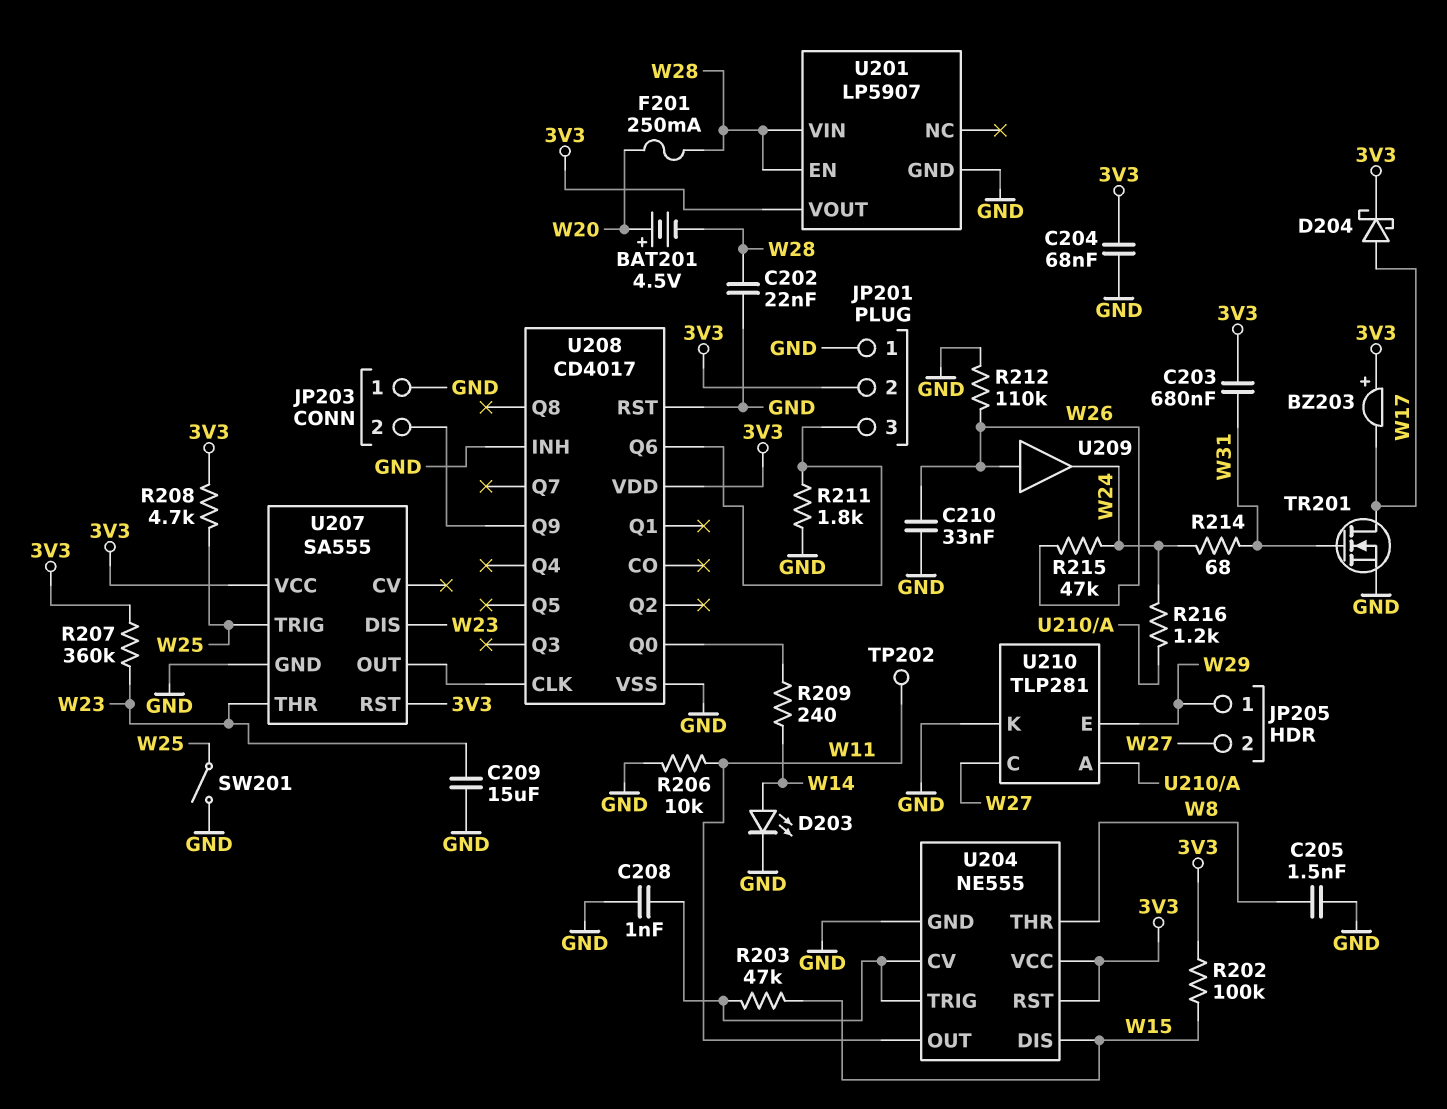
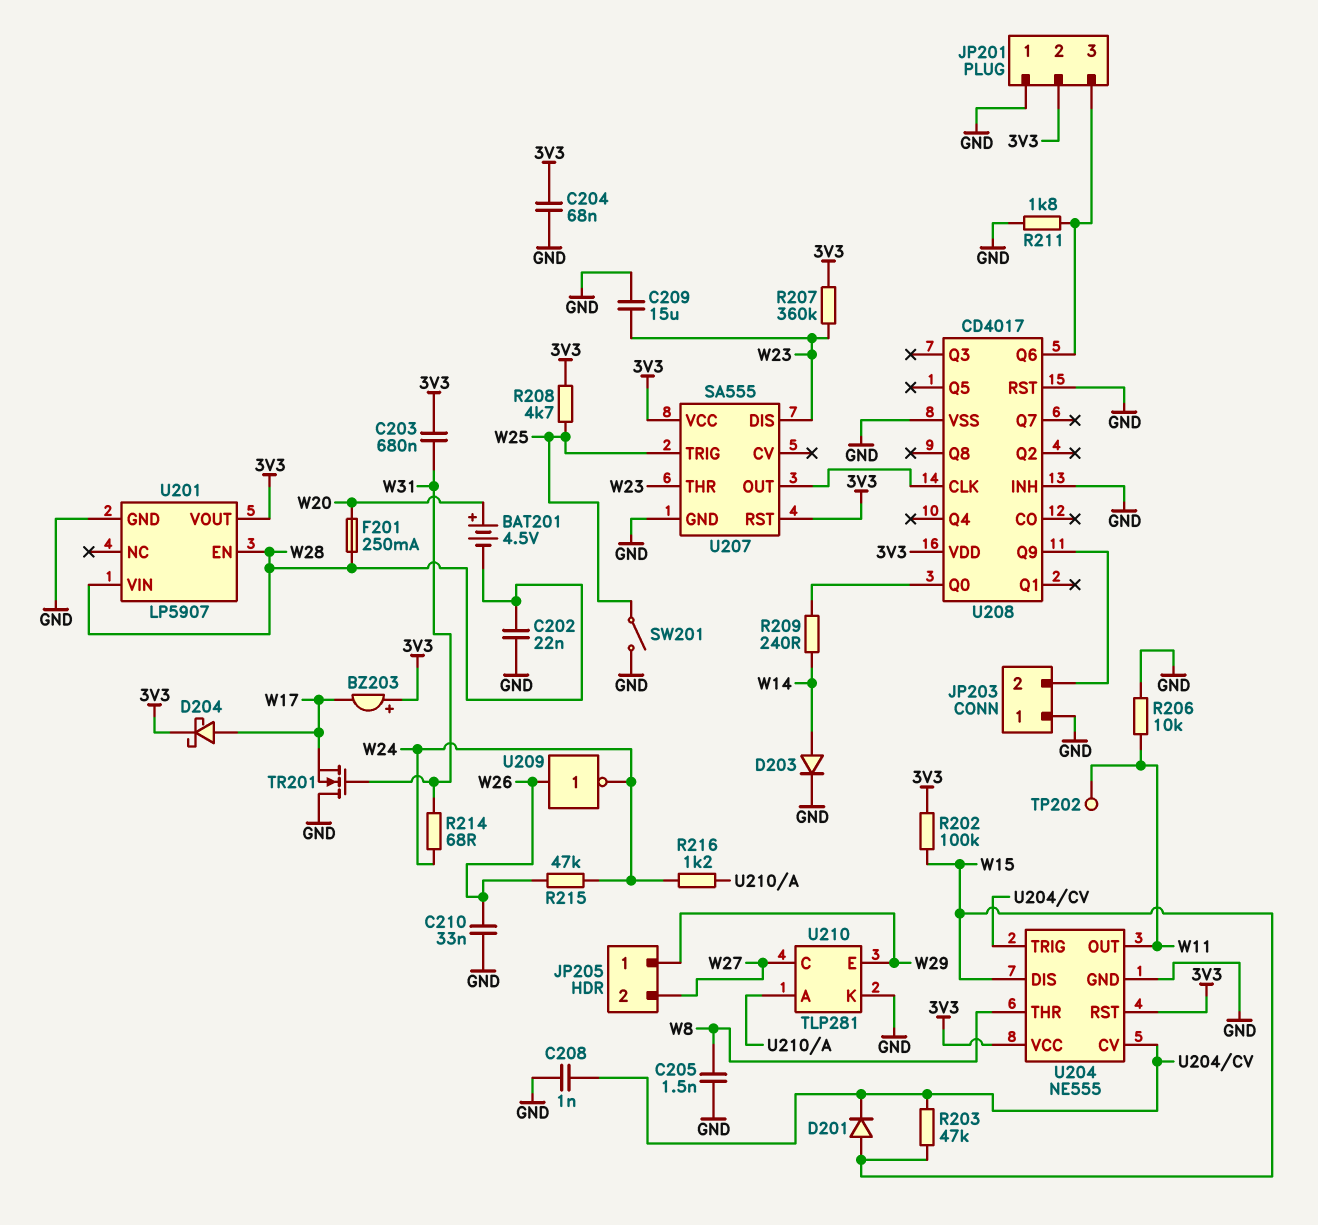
D201: none -> diode (A W15, K U204/CV)
D203: LED (A W14, K GND) -> diode (A W14, K GND)
R212: 110k (GND, W26) -> none
TR201: NMOS (G W31, D W17, S GND) -> NMOS (G W31, D GND, S W17)
U209: buffer (in W26, out W24) -> NOT (in W26, out W24)

